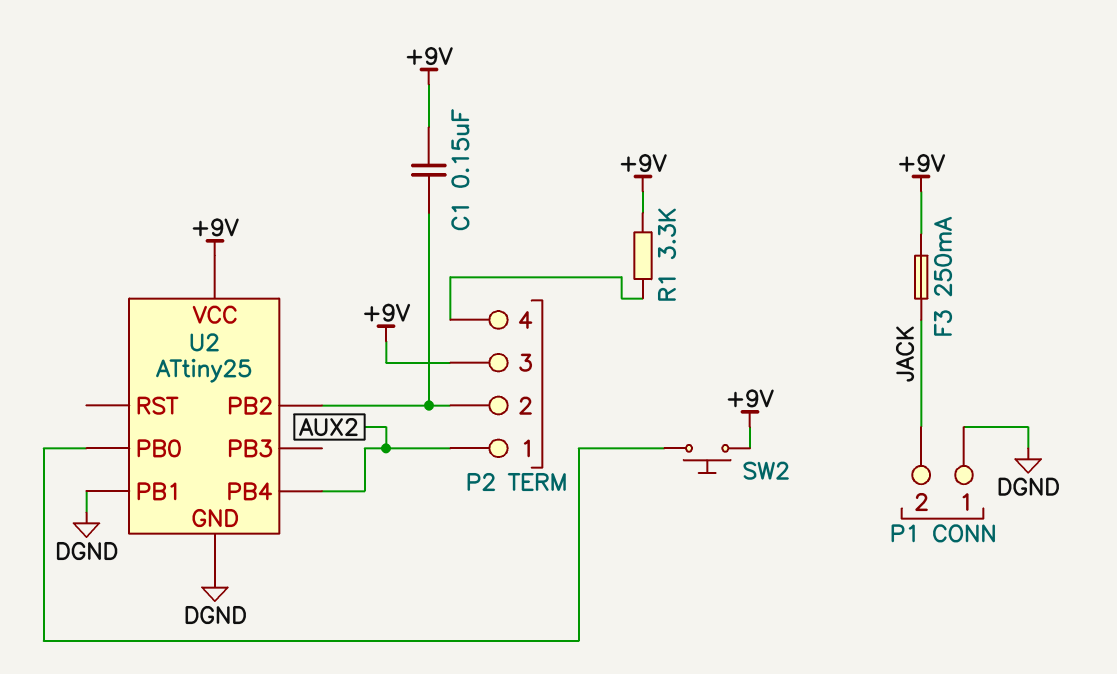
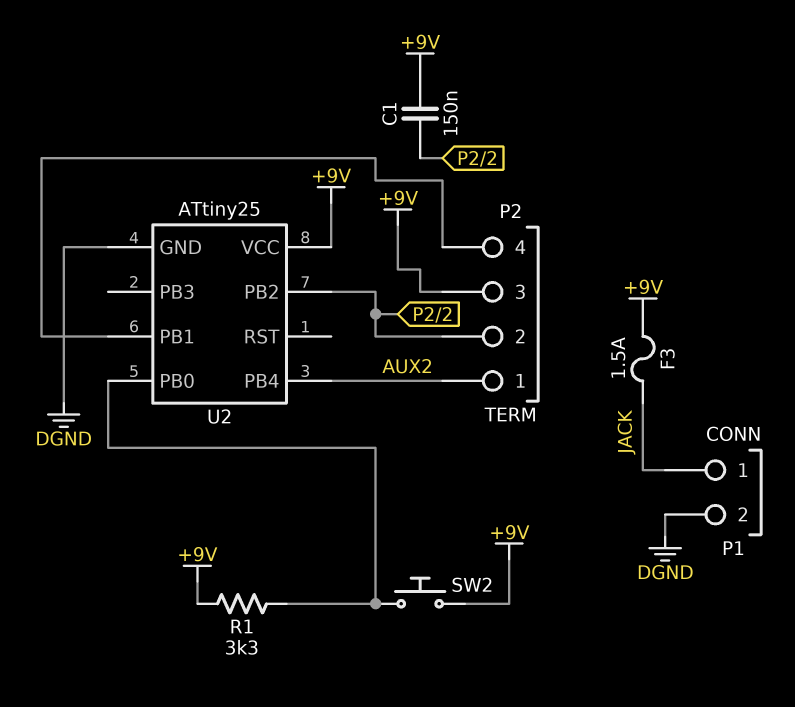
F3: 250mA (+9V, JACK) -> 1.5A (+9V, JACK)
P1 pin 1: DGND -> JACK
P1 pin 2: JACK -> DGND
R1: 3.3k (+9V, P2/4) -> 3.3k (+9V, U2/PB0)
U2 pin PB1: DGND -> P2/4

